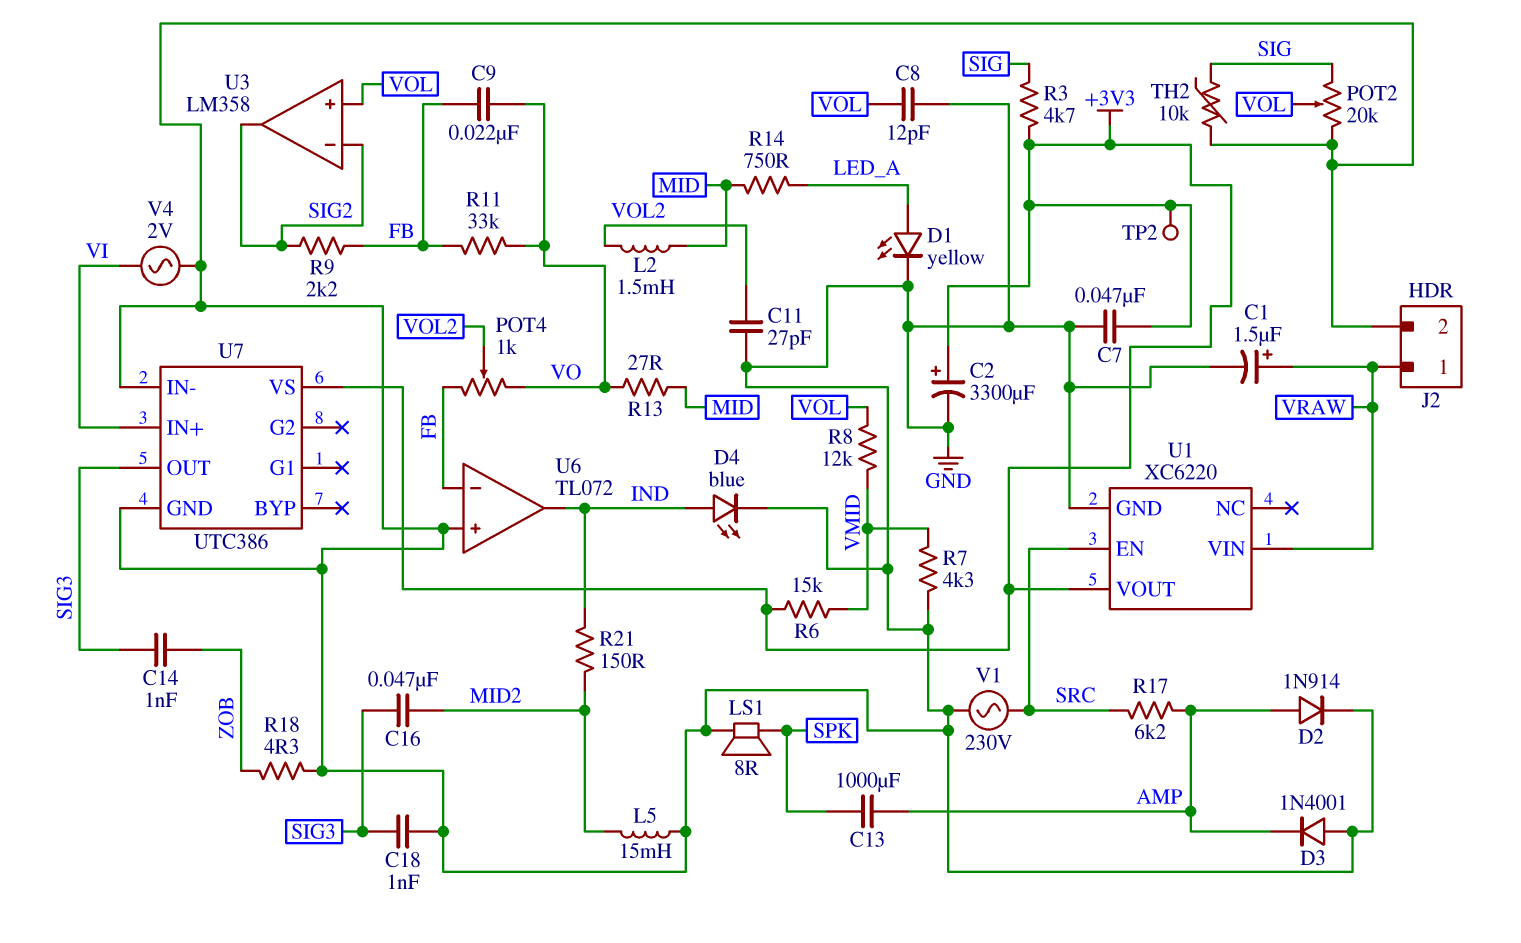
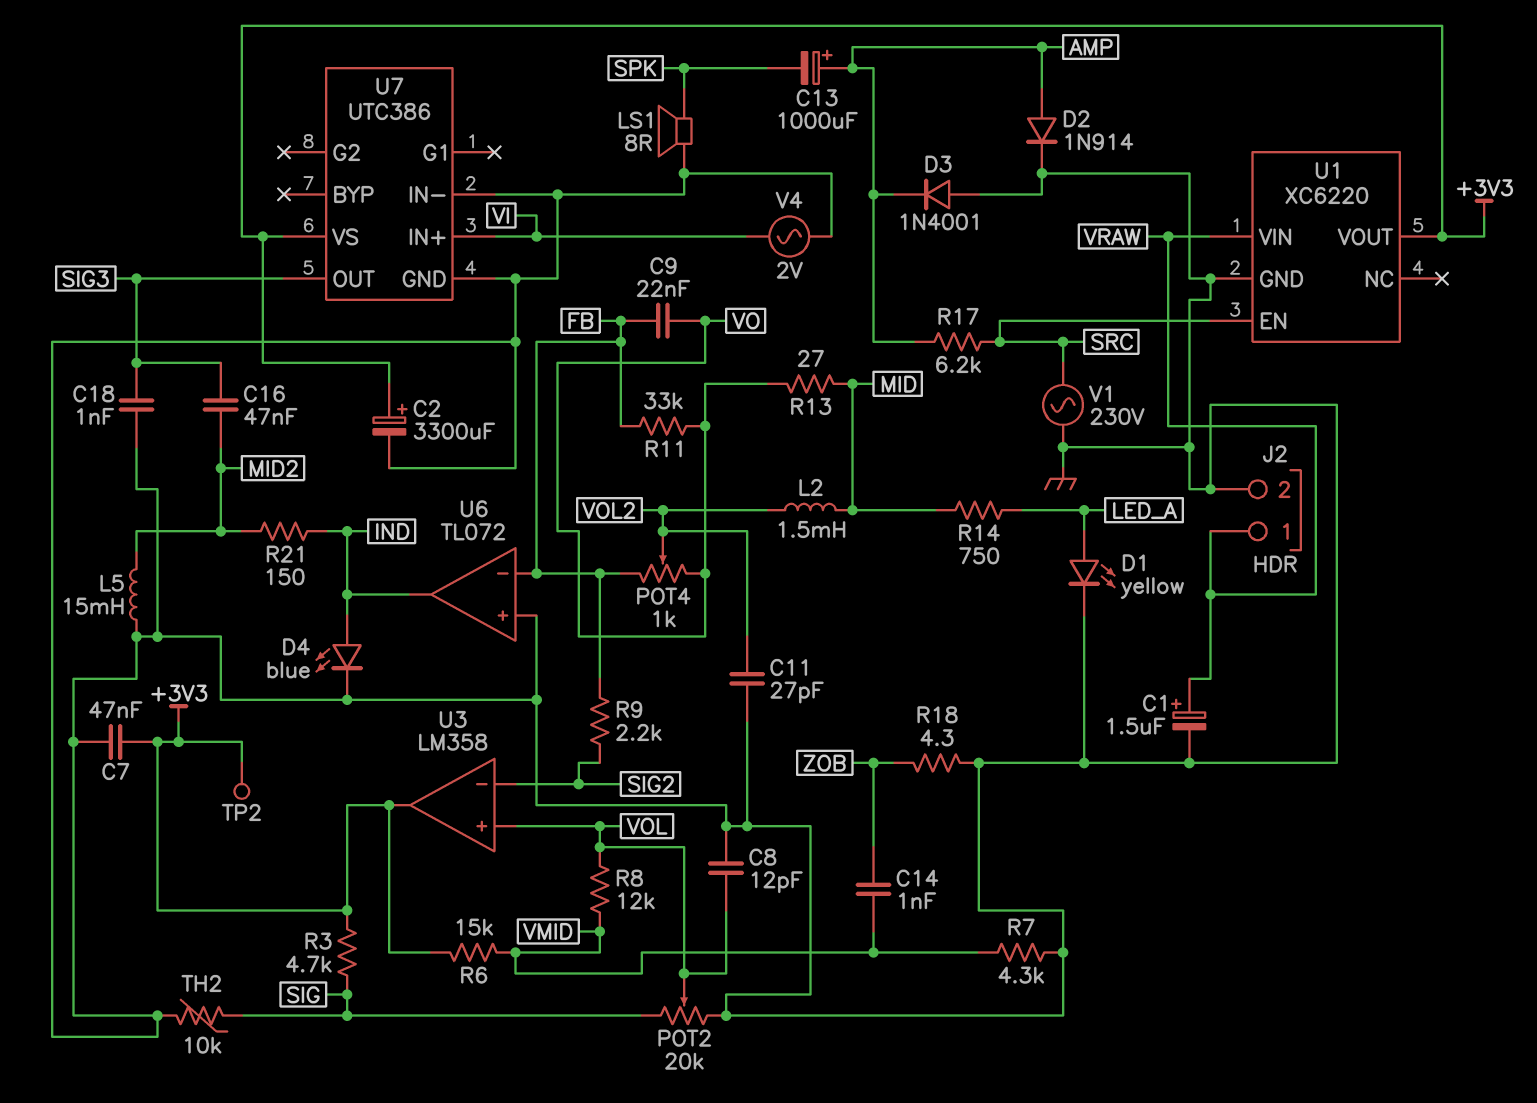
C13: 1000uF (AMP, SPK) -> 1000uF (plus AMP, minus SPK)
C14: 1nF (SIG3, ZOB) -> 1nF (VMID, ZOB)
U3 pin out: SIG2 -> +3V3

